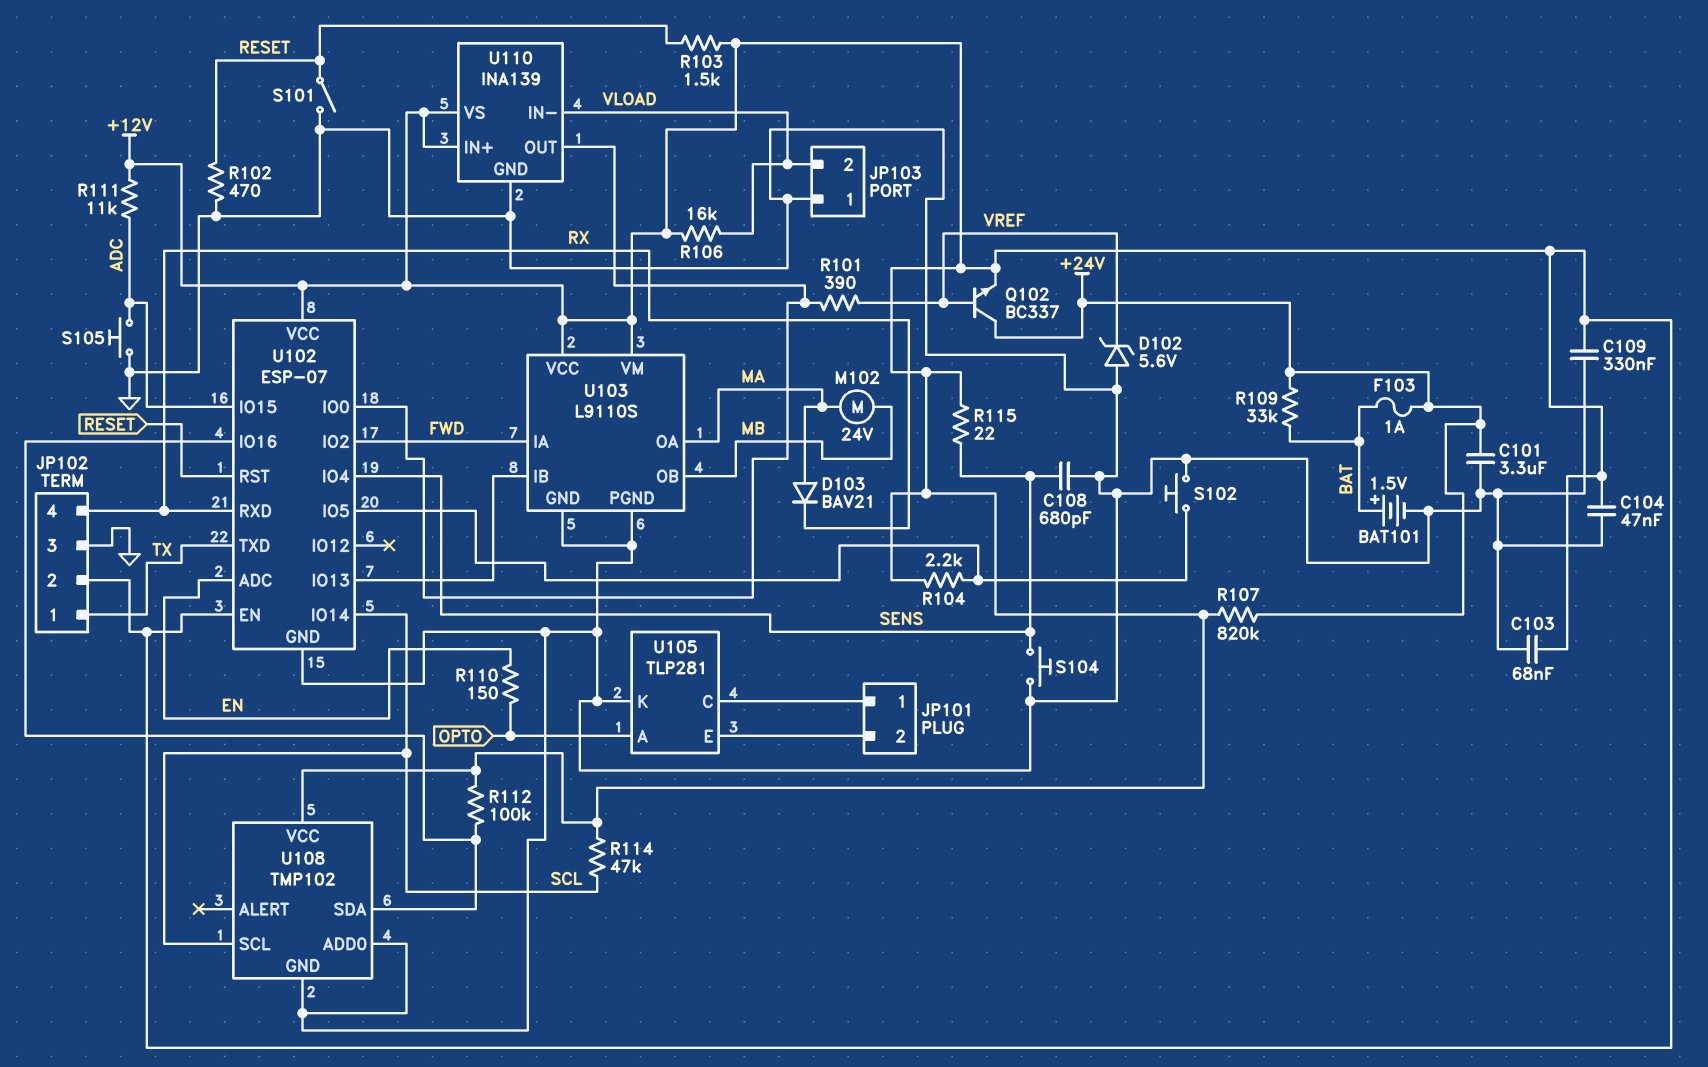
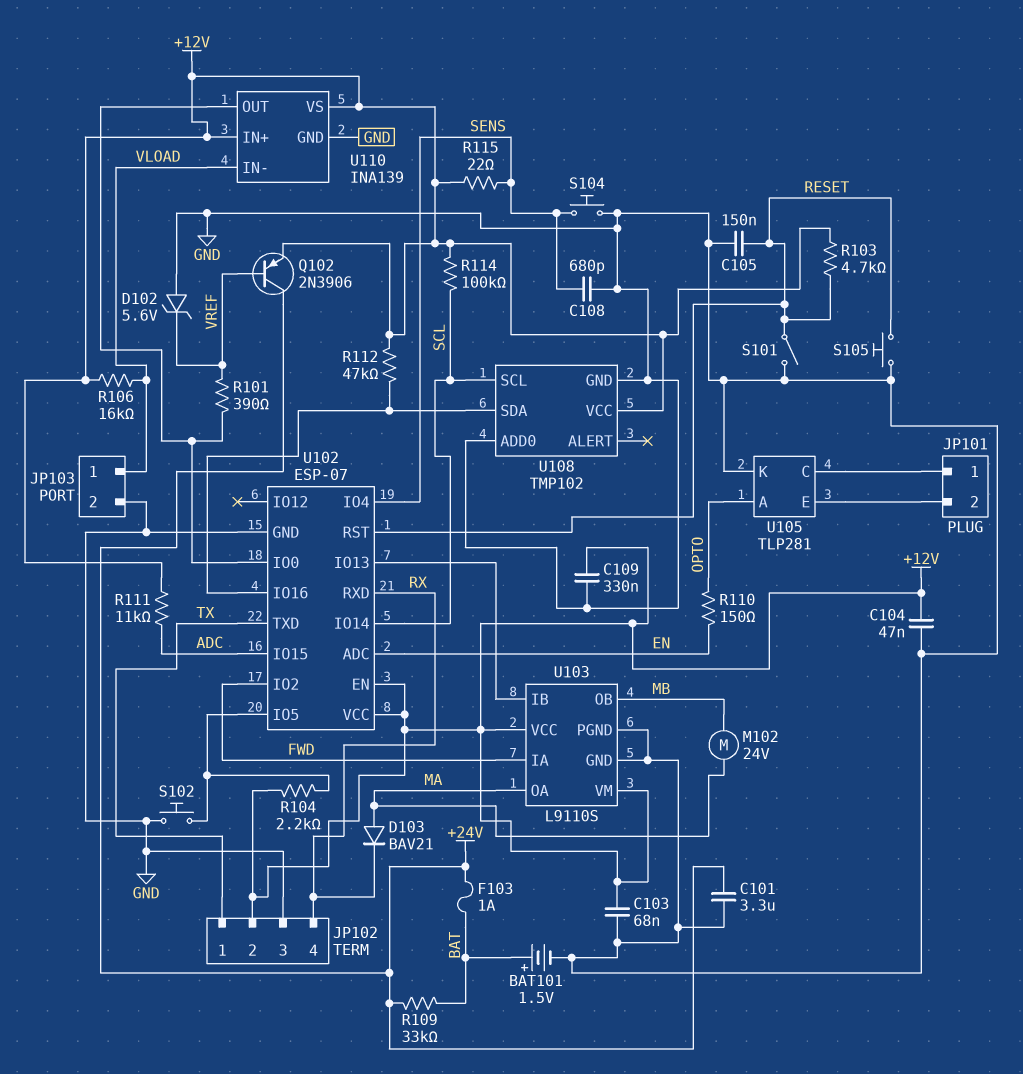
C105: none -> 150nF (GND, RESET)
JP103 pin 1: GND -> VLOAD
JP103 pin 2: VLOAD -> GND
Q102: NPN BC337 (B VREF, C +24V, E +12V) -> PNP 2N3906 (B VREF, C +24V, E +12V)
R102: 470 (GND, RESET) -> none
R103: 1.5k (+12V, RESET) -> 4.7k (+12V, RESET)
R107: 820k (+12V, +24V) -> none
R112: 100k (+12V, U102/IO16) -> 47k (+12V, U102/IO16)
R114: 47k (+12V, SCL) -> 100k (+12V, SCL)
S105: button (ADC, GND) -> button (GND, RESET)

